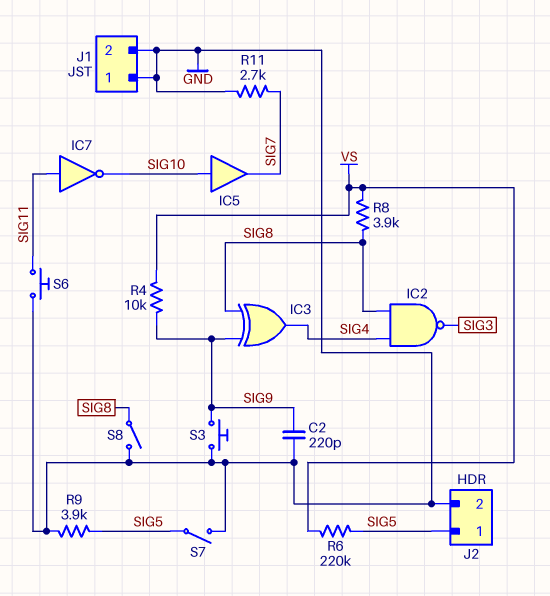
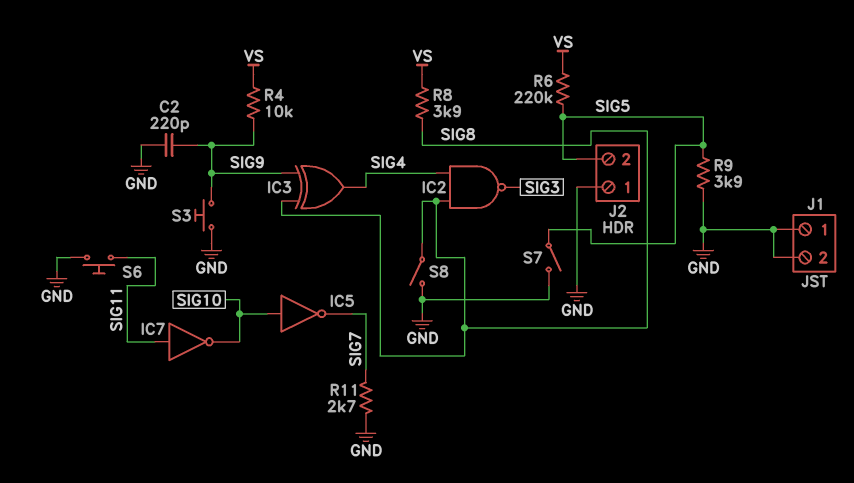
IC5: buffer (in SIG10, out SIG7) -> NOT (in SIG10, out SIG7)
J2 pin 1: SIG5 -> GND
J2 pin 2: GND -> SIG5

